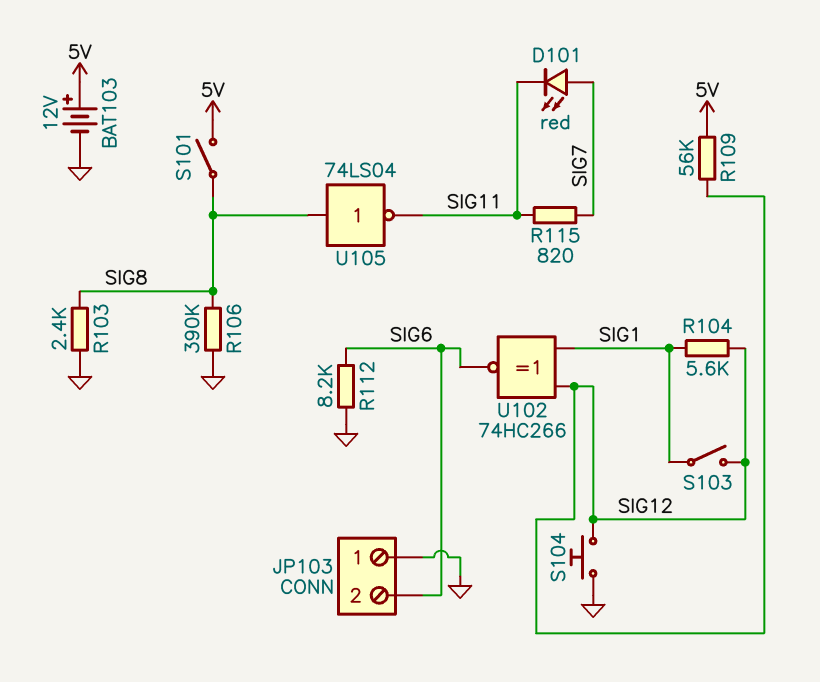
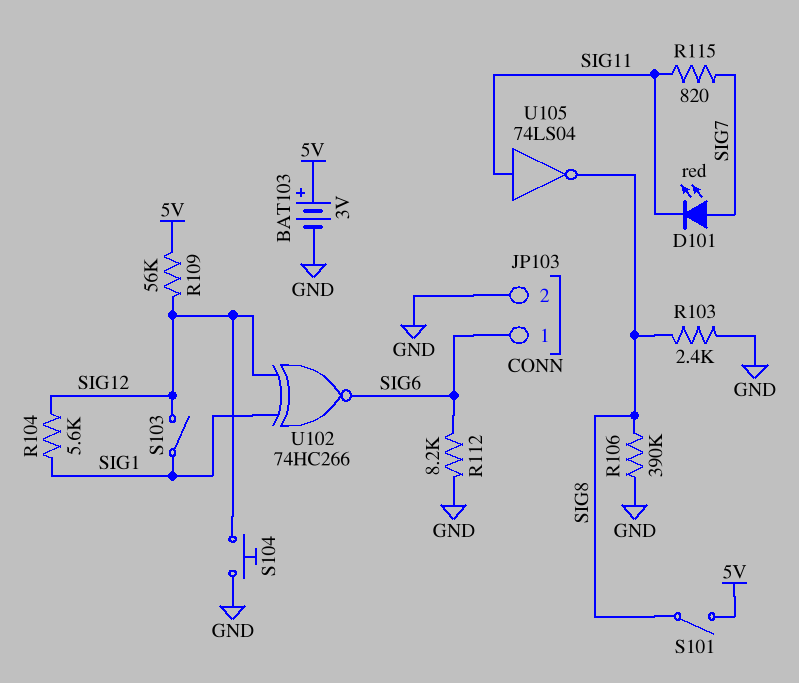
BAT103: 12V (plus 5V, minus GND) -> 3V (plus 5V, minus GND)
JP103 pin 1: GND -> SIG6
JP103 pin 2: SIG6 -> GND
U105: NOT 74LS04 (in SIG8, out SIG11) -> NOT 74LS04 (in SIG11, out SIG8)

